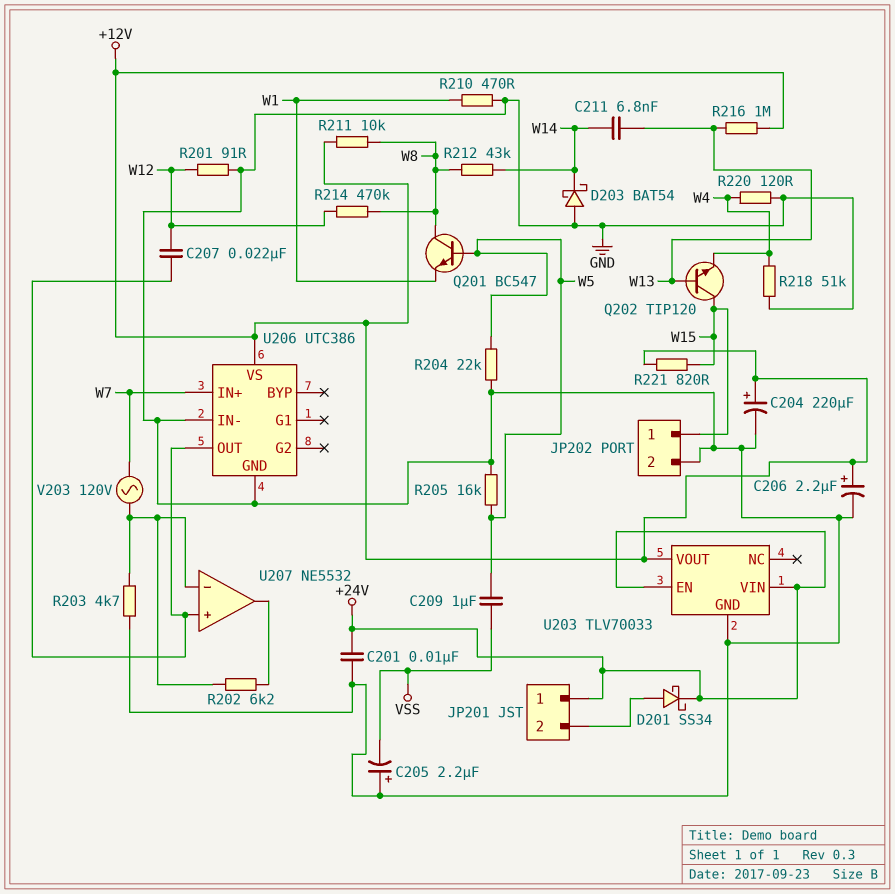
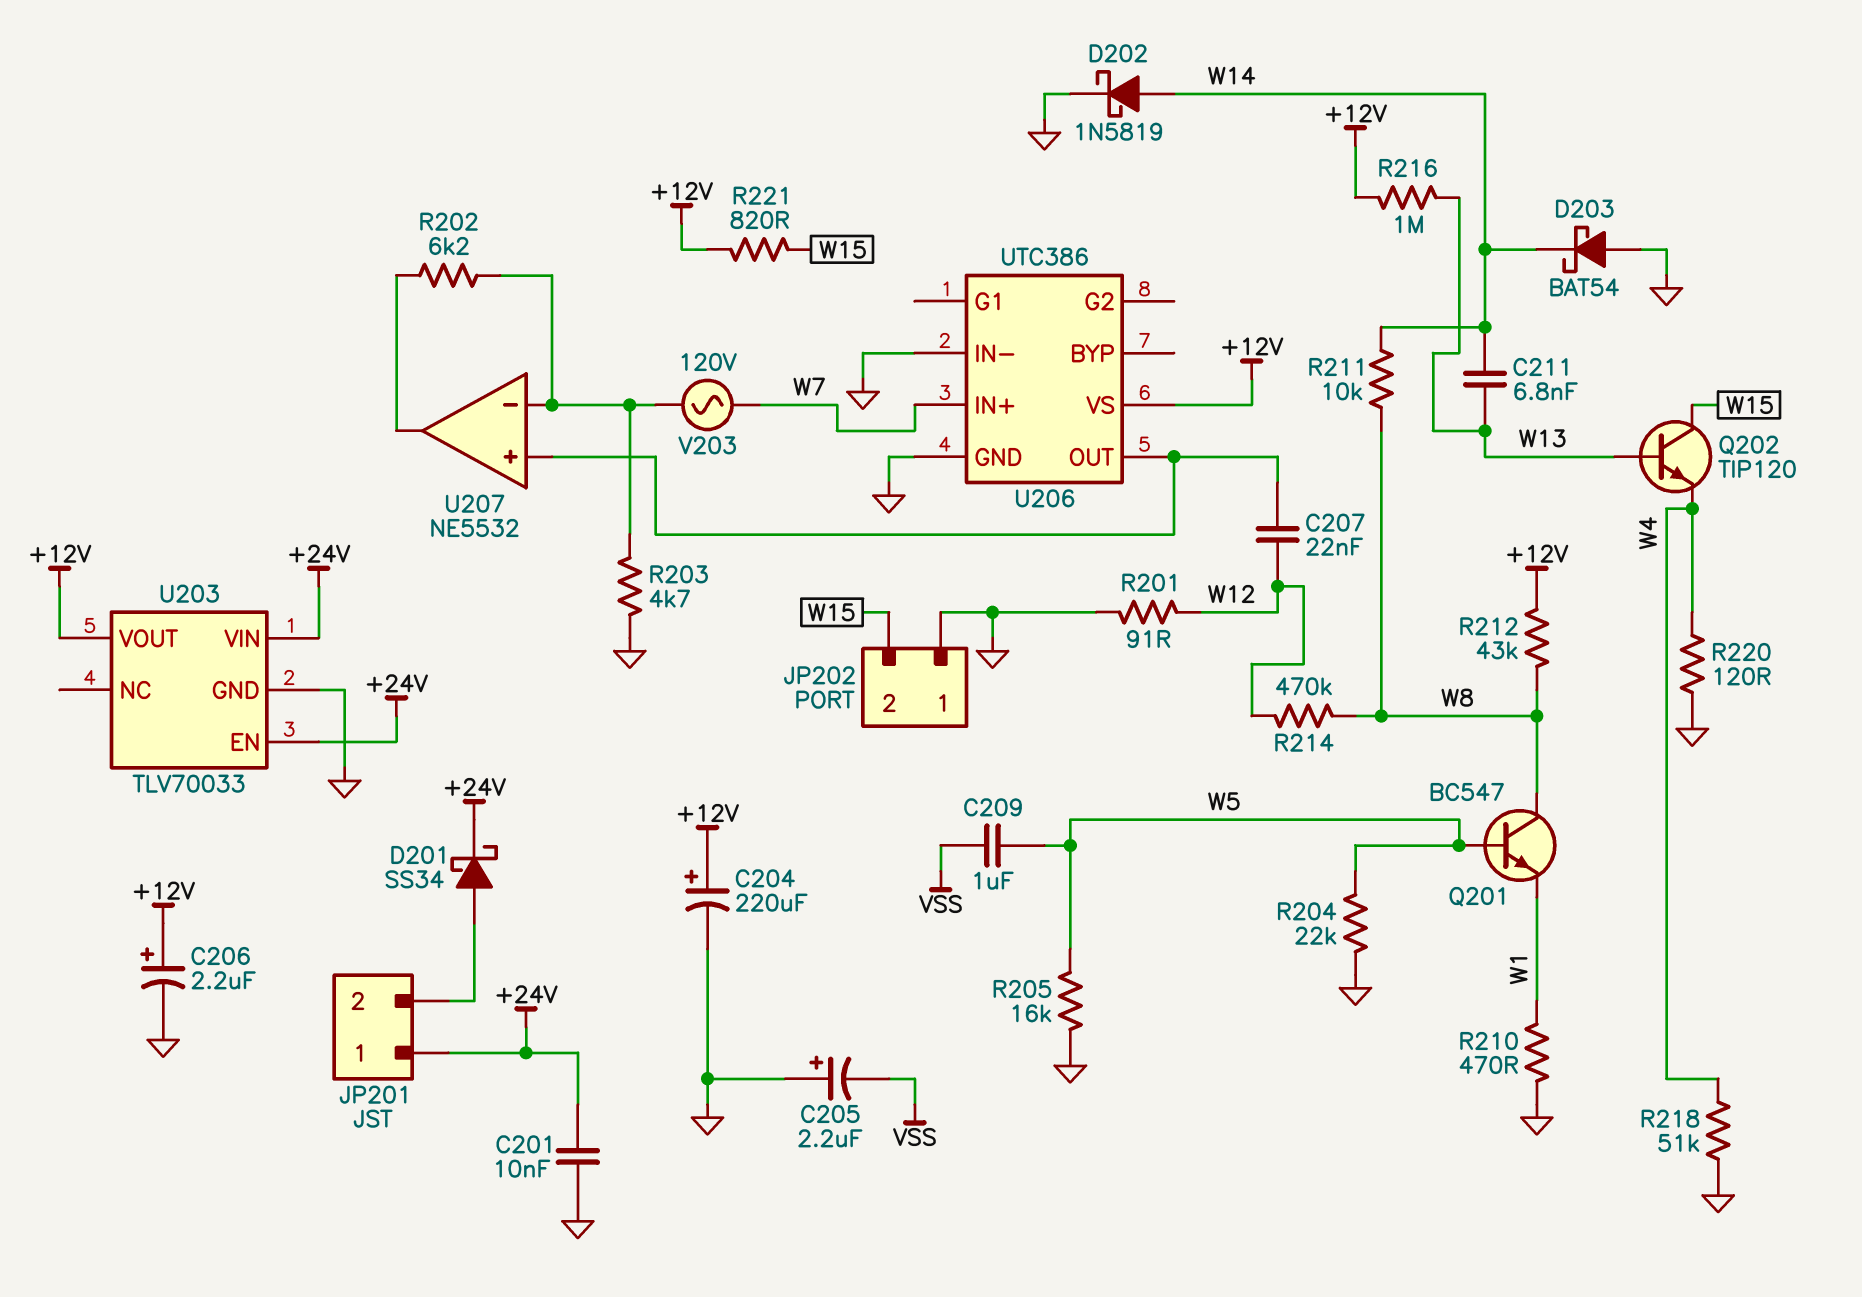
D202: none -> schottky 1N5819 (A W14, K GND)
JP202 pin 1: W15 -> GND
JP202 pin 2: GND -> W15
R211: 10k (+12V, W8) -> 10k (W8, W14)
R212: 43k (W8, W14) -> 43k (+12V, W8)

